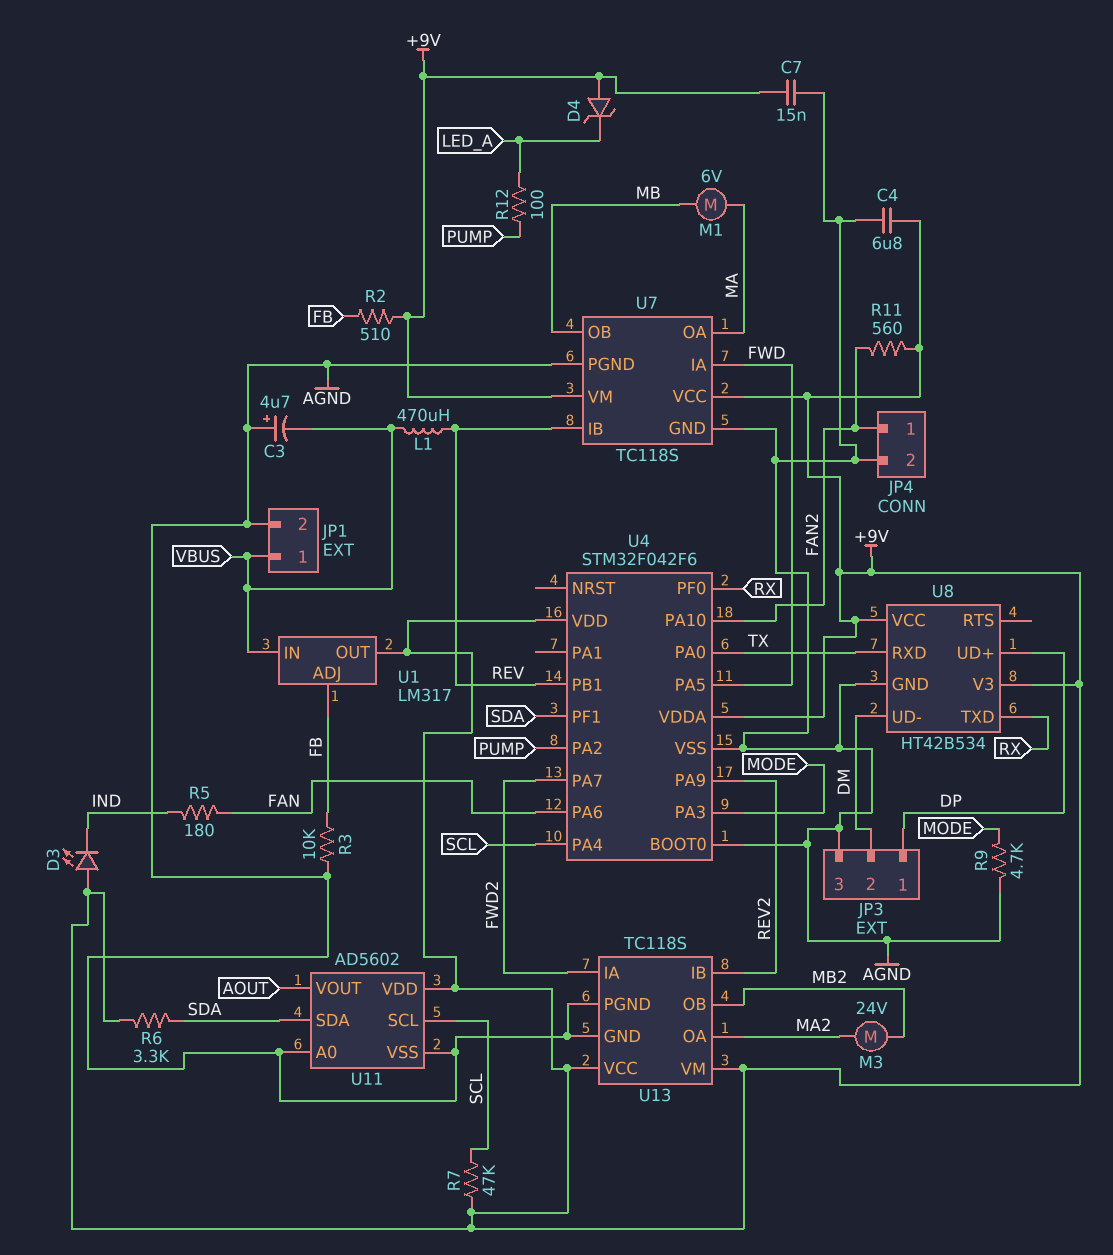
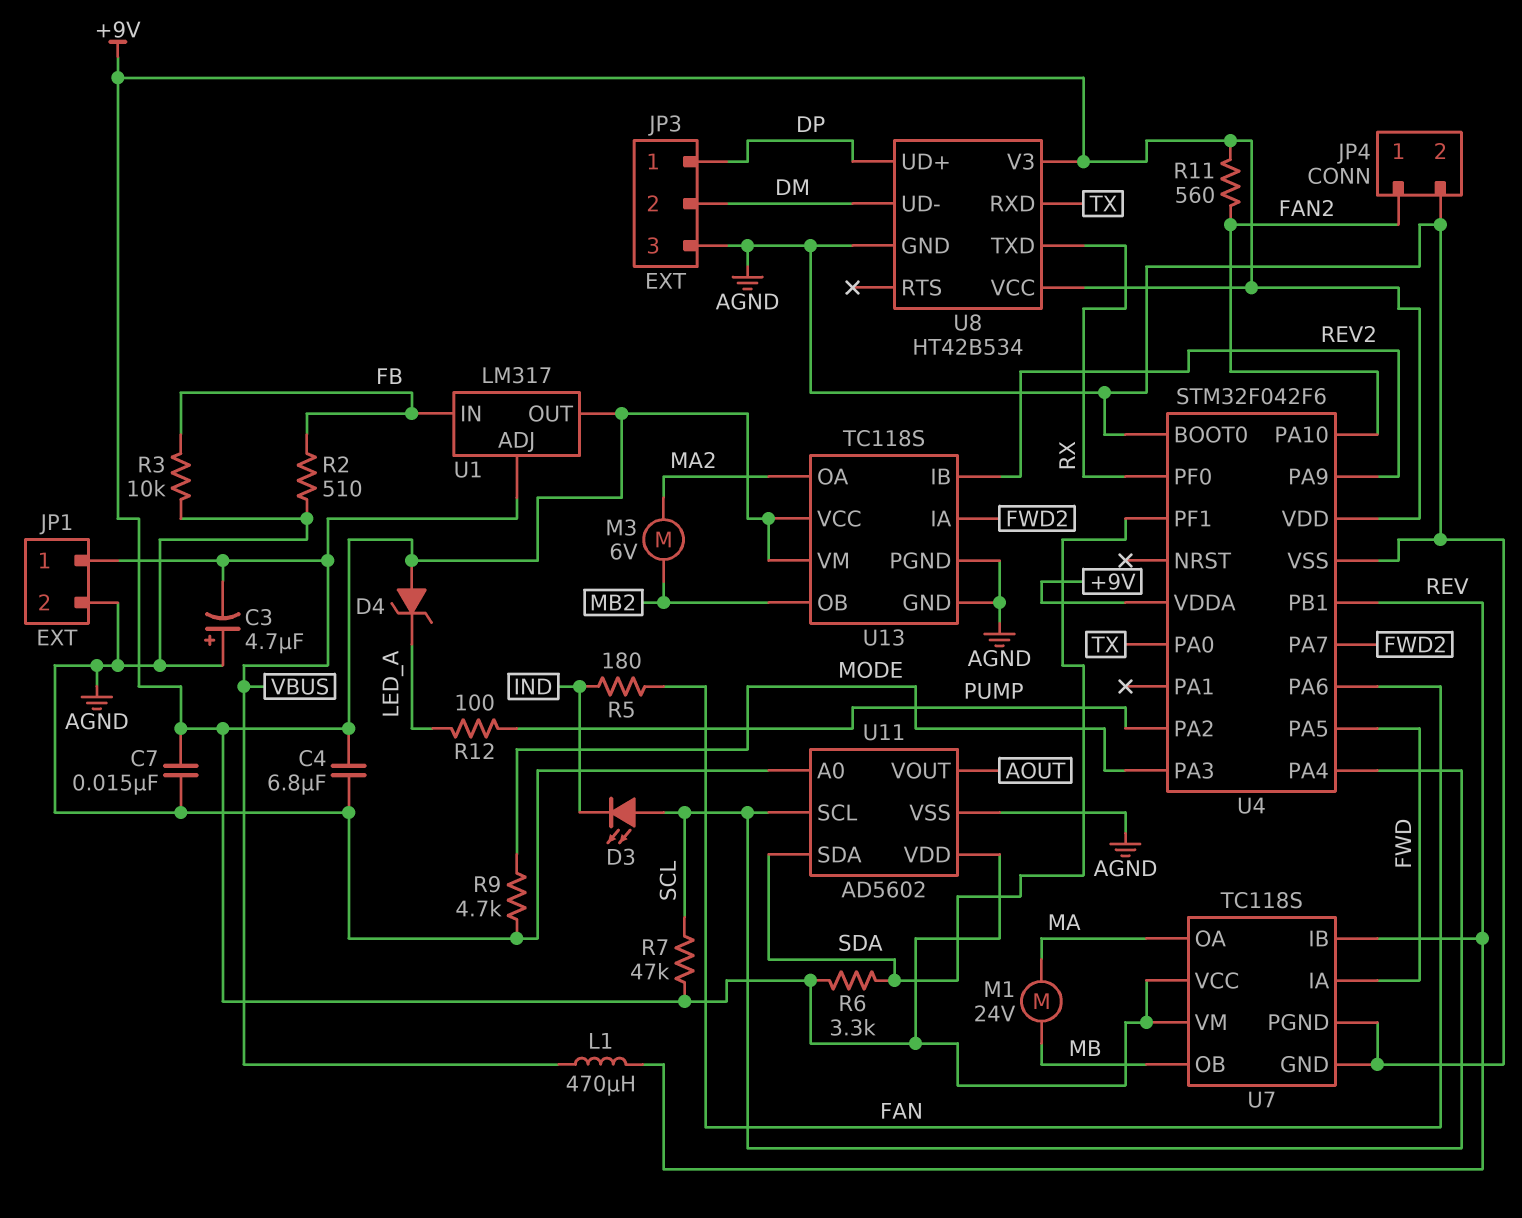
D3: LED (A +9V, K IND) -> LED (A SCL, K IND)
M1: motor 6V (MA, MB) -> motor 24V (MA, MB)
M3: motor 24V (MA2, MB2) -> motor 6V (MA2, MB2)
R2: 510 (+9V, FB) -> 510 (AGND, FB)
U1 pin ADJ: FB -> VBUS
U1 pin IN: VBUS -> FB

